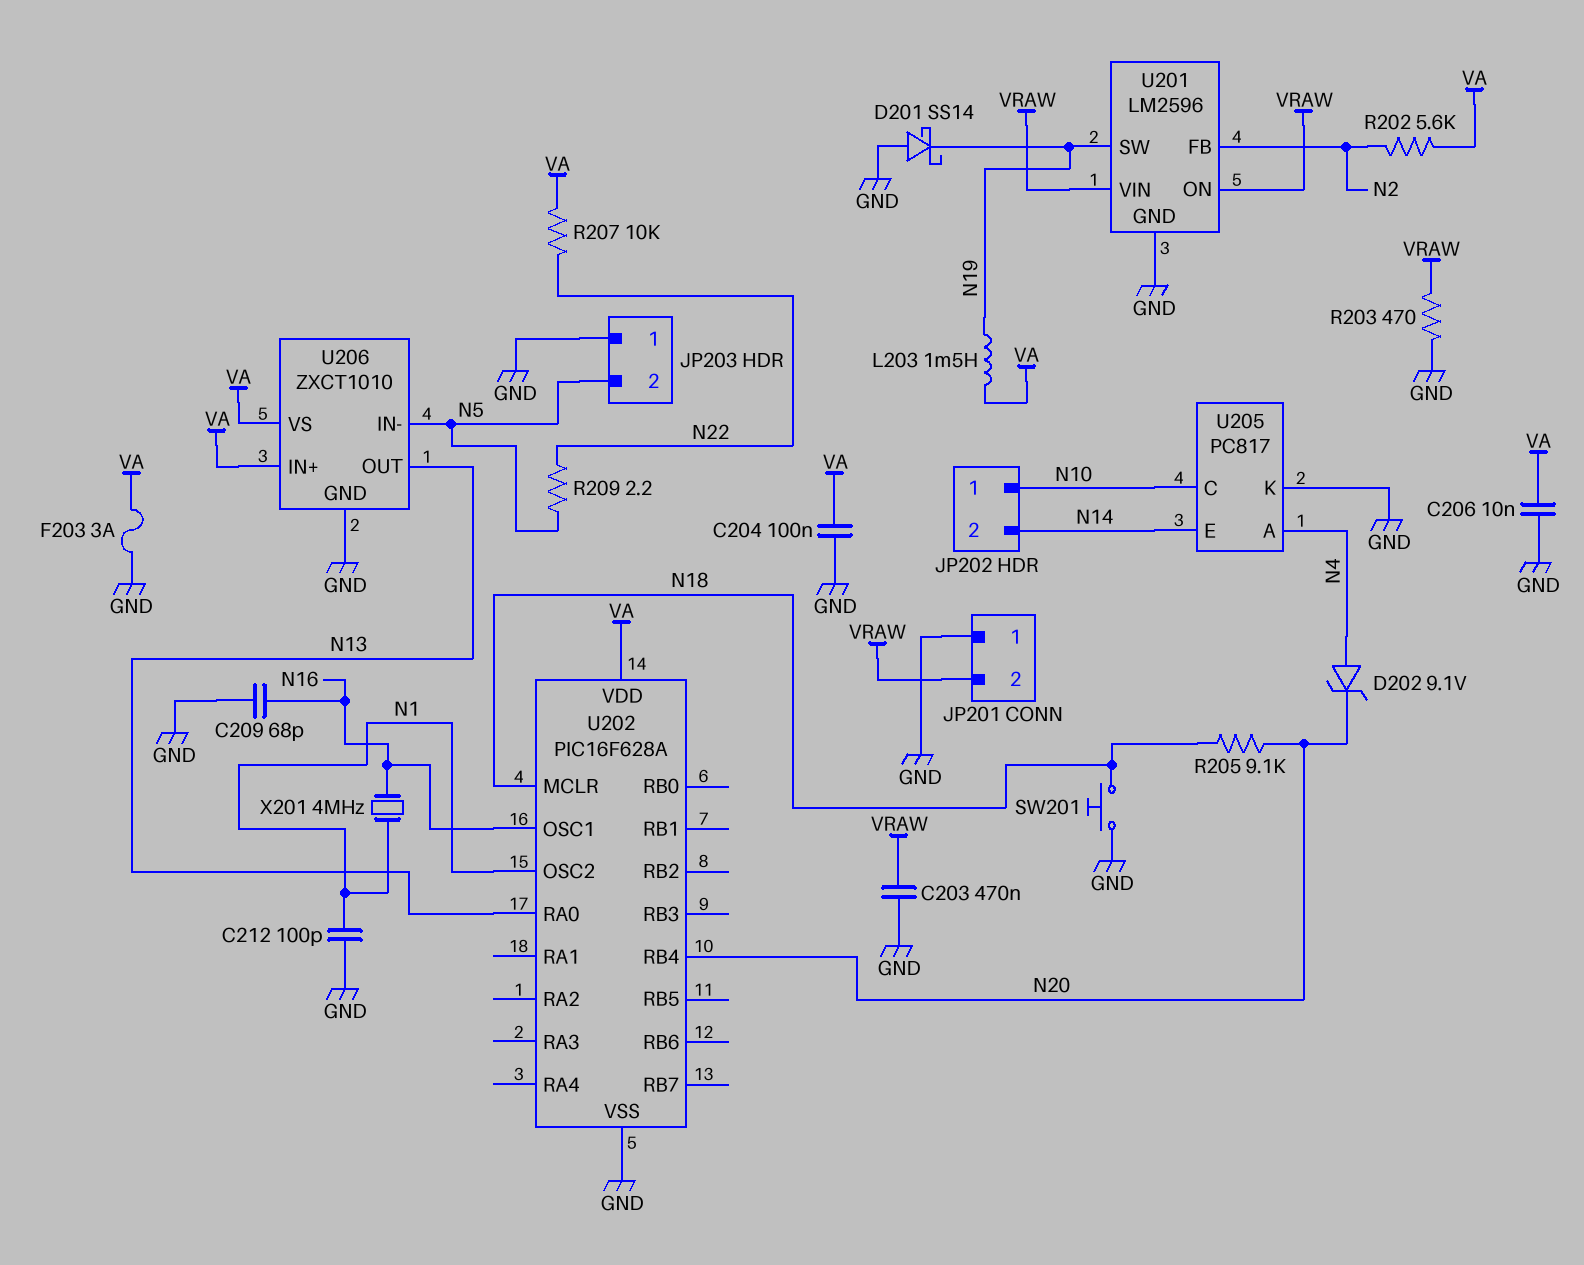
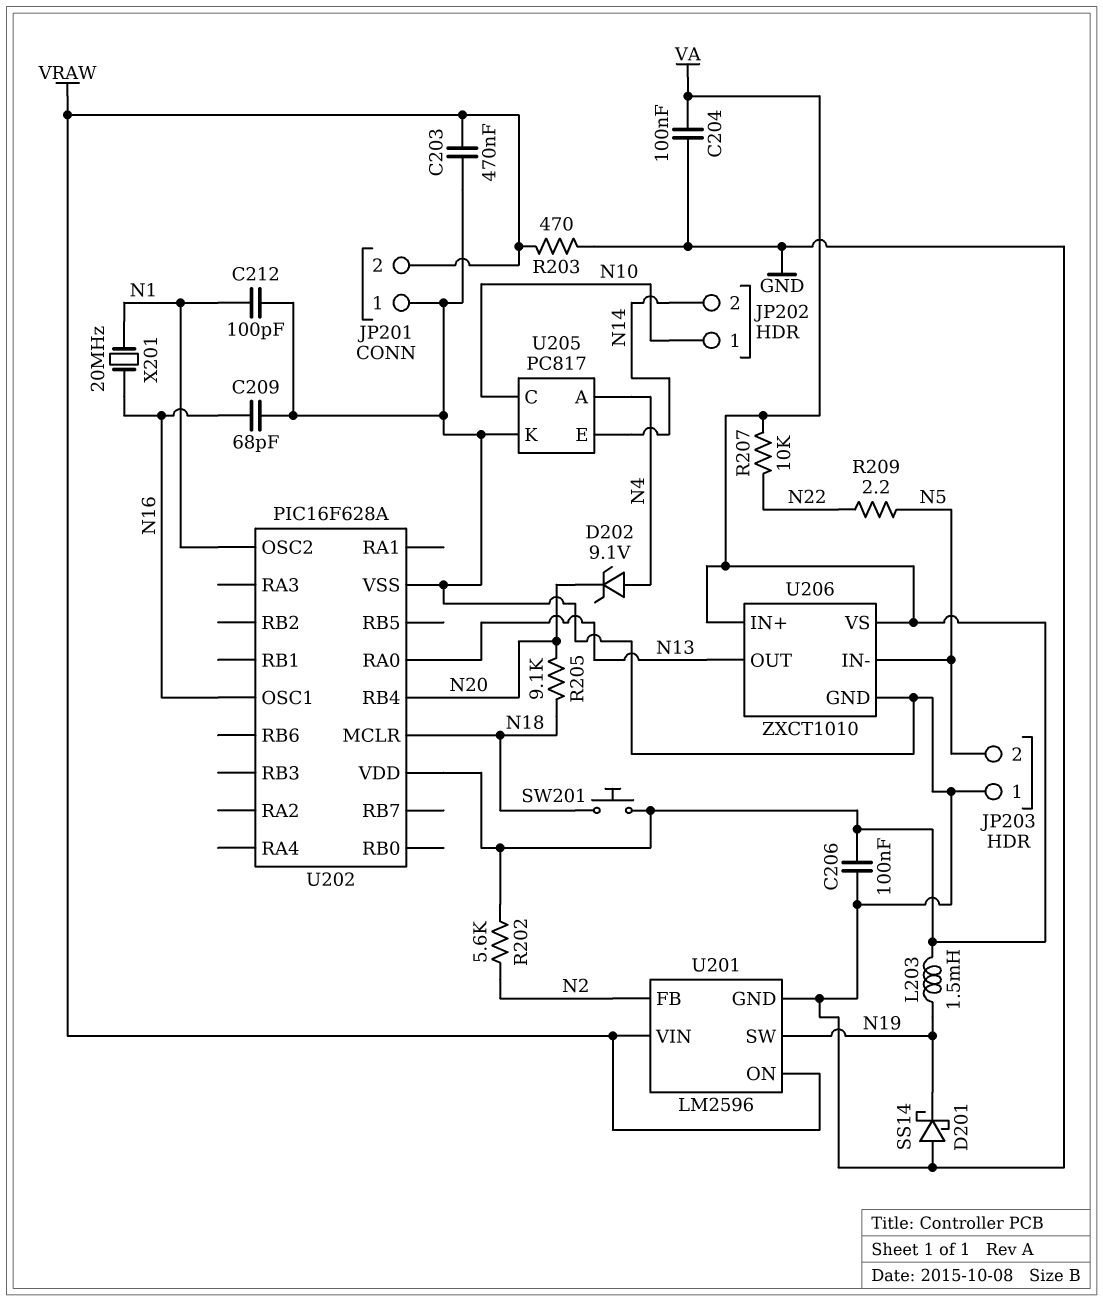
C206: 10nF (GND, VA) -> 100nF (GND, VA)
F203: 3A (GND, VA) -> none
SW201: button (GND, N18) -> button (N18, VA)
X201: 4MHz (N1, N16) -> 20MHz (N1, N16)

